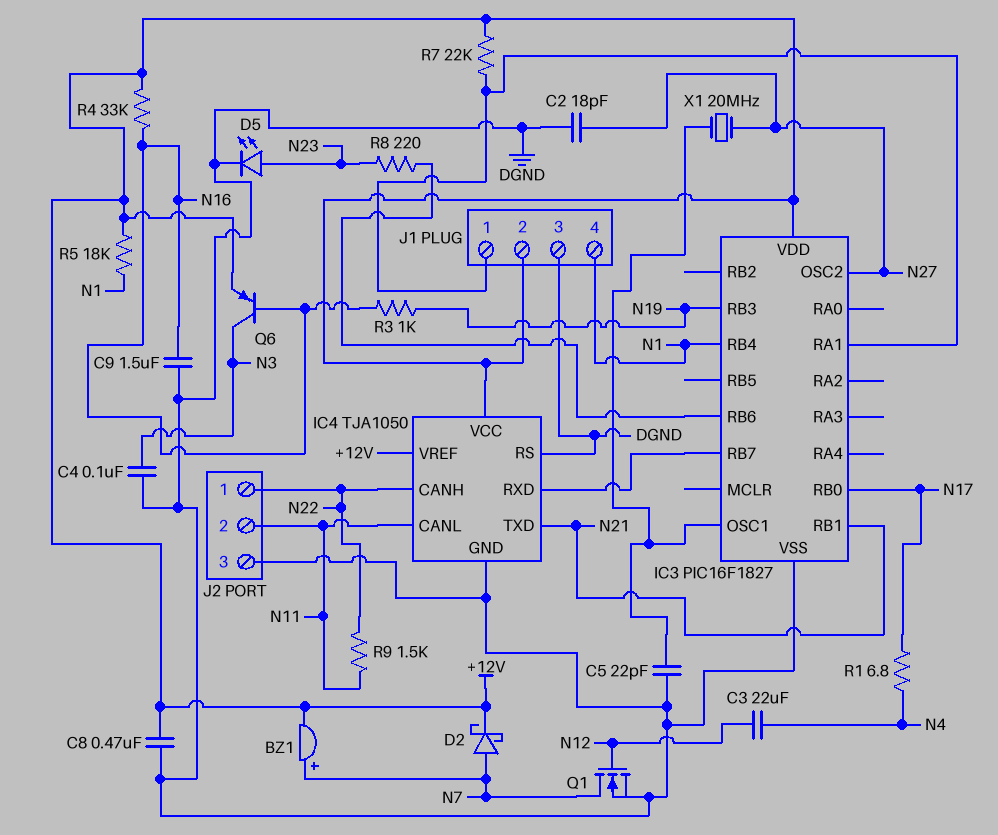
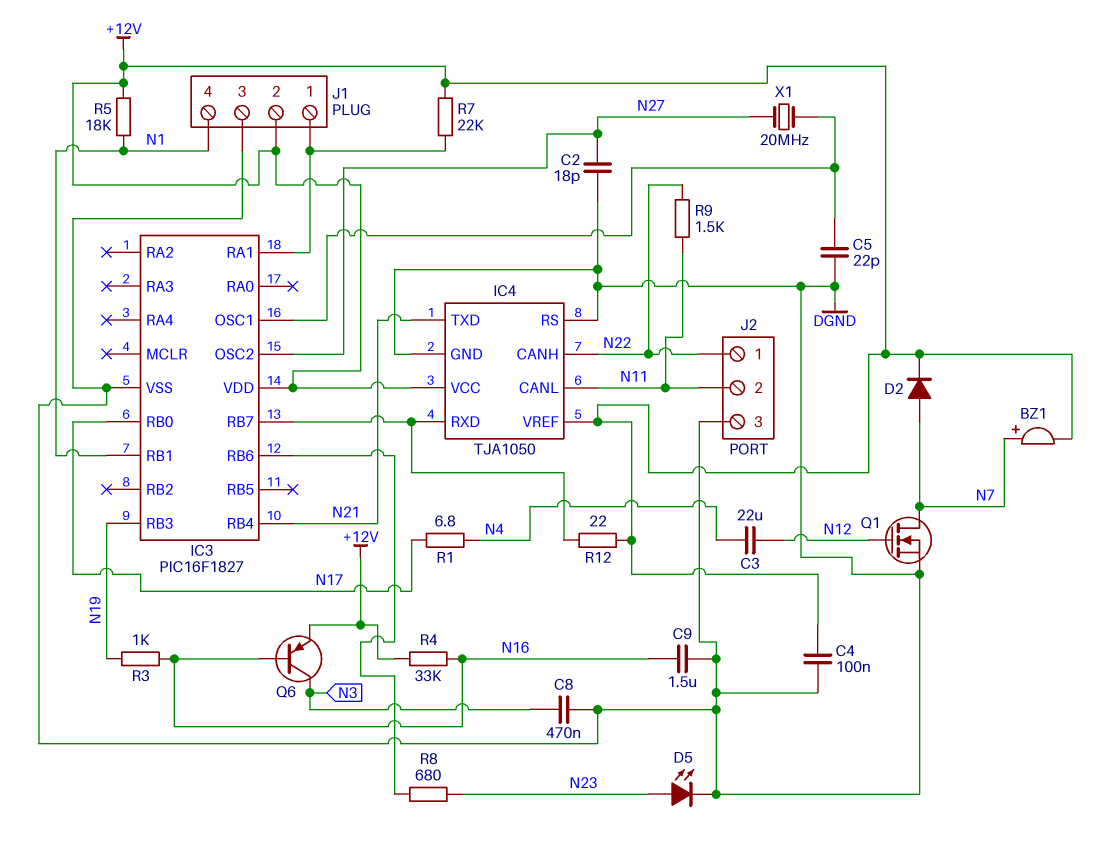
C4: 100nF (DGND, N3) -> 100nF (+12V, DGND)
C8: 470nF (+12V, DGND) -> 470nF (DGND, N3)
D2: schottky (A N7, K +12V) -> diode (A N7, K +12V)
IC3 pin RB1: N21 -> N1
IC3 pin RB4: N1 -> N21
R8: 220 (IC3/RB6, N23) -> 680 (IC3/RB6, N23)
R12: none -> 22 (+12V, IC3/RB7)

